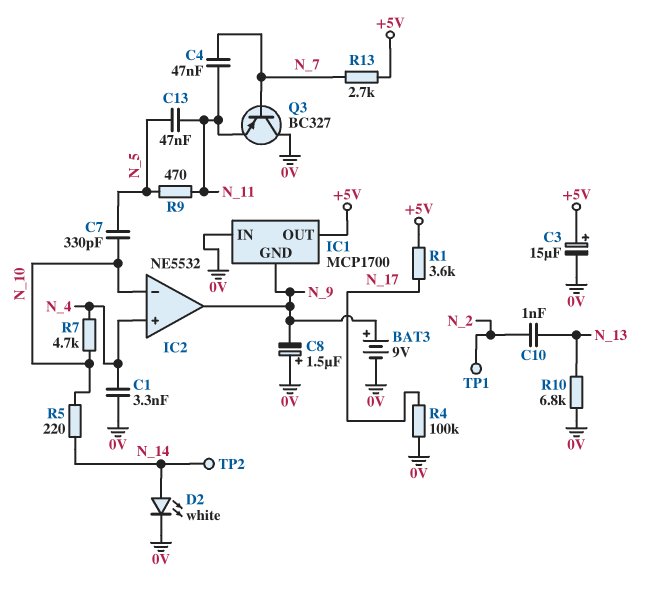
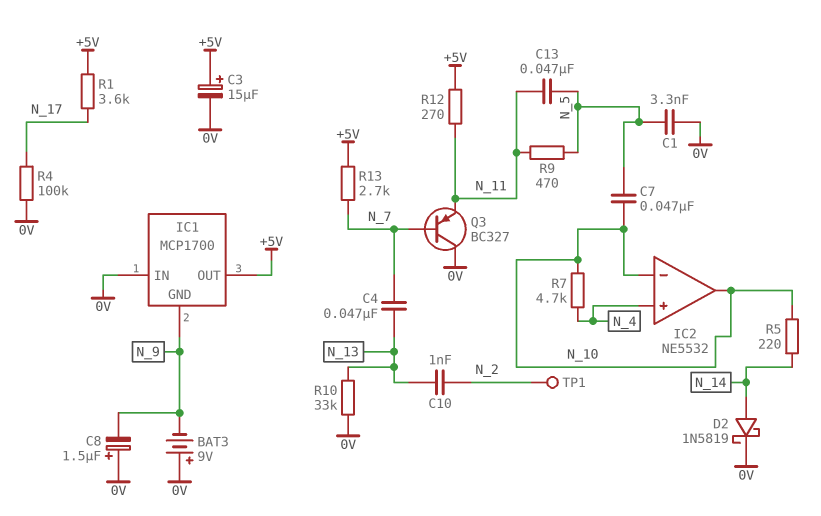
BAT3: 9V (plus N_9, minus 0V) -> 9V (plus 0V, minus N_9)
C1: 3.3nF (0V, N_4) -> 3.3nF (0V, N_5)
C4: 47nF (N_7, N_11) -> 47nF (N_7, N_13)
C7: 330pF (N_5, N_10) -> 47nF (N_5, N_10)
D2: LED white (A N_14, K 0V) -> schottky 1N5819 (A N_14, K 0V)
IC2 pin out: N_9 -> N_10
R10: 6.8k (0V, N_13) -> 33k (0V, N_13)
R12: none -> 270 (+5V, N_11)
TP2: test point (N_14) -> none

